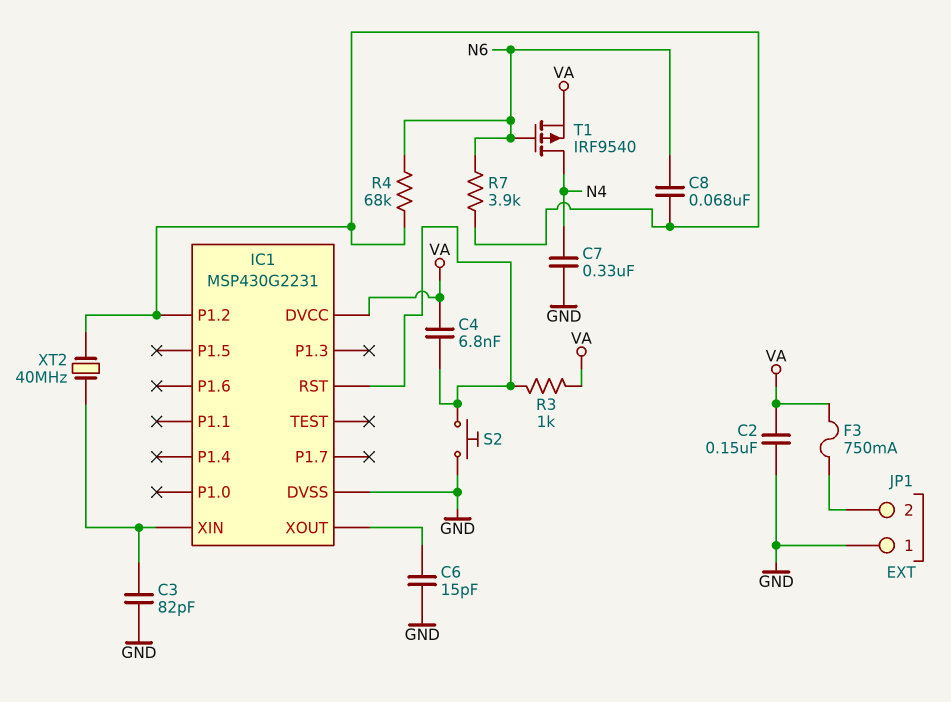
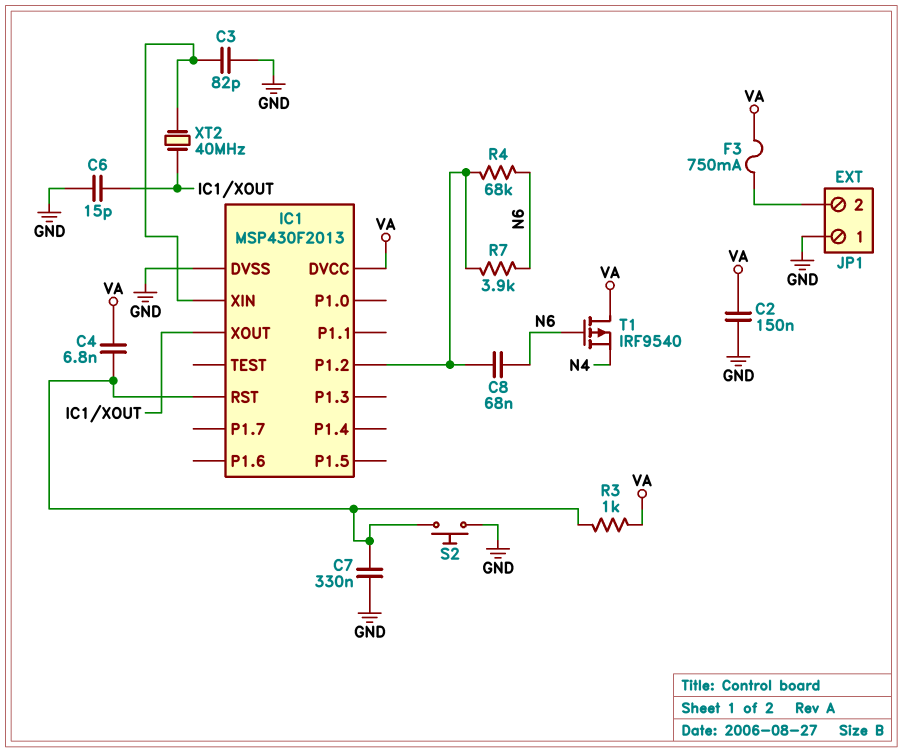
C7: 330nF (GND, N4) -> 330nF (GND, IC1/RST)
IC1: MSP430G2231 -> MSP430F2013
T1: PMOS IRF9540 (G N6, D N4, S VA) -> PMOS IRF9540 (G N6, D VA, S N4)
XT2: 40MHz (IC1/P1.2, IC1/XIN) -> 40MHz (IC1/XIN, IC1/XOUT)

